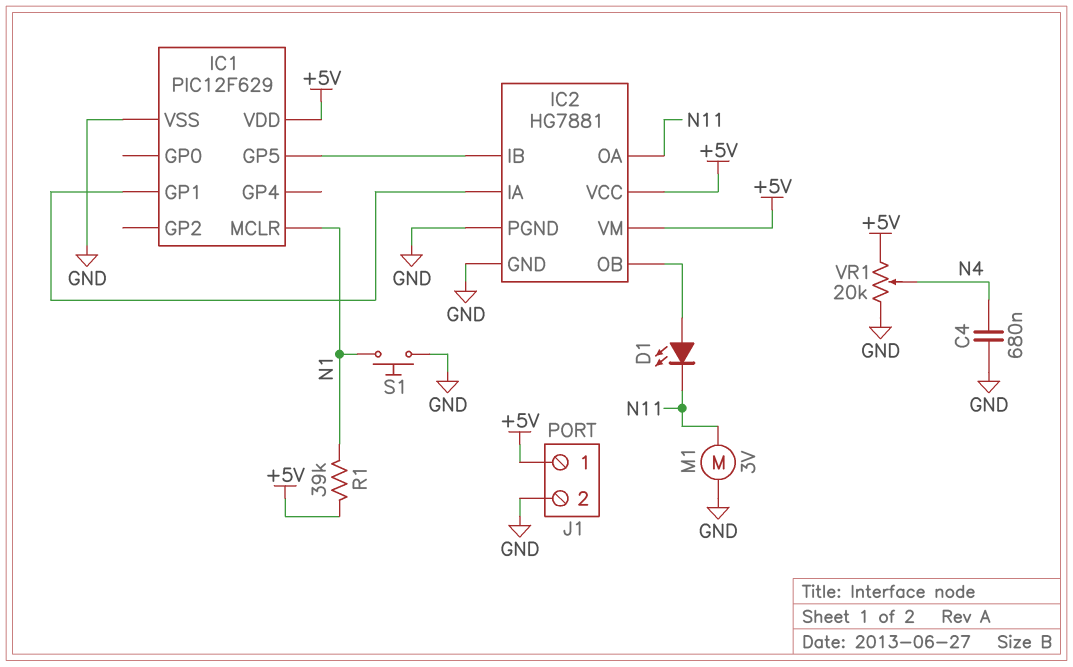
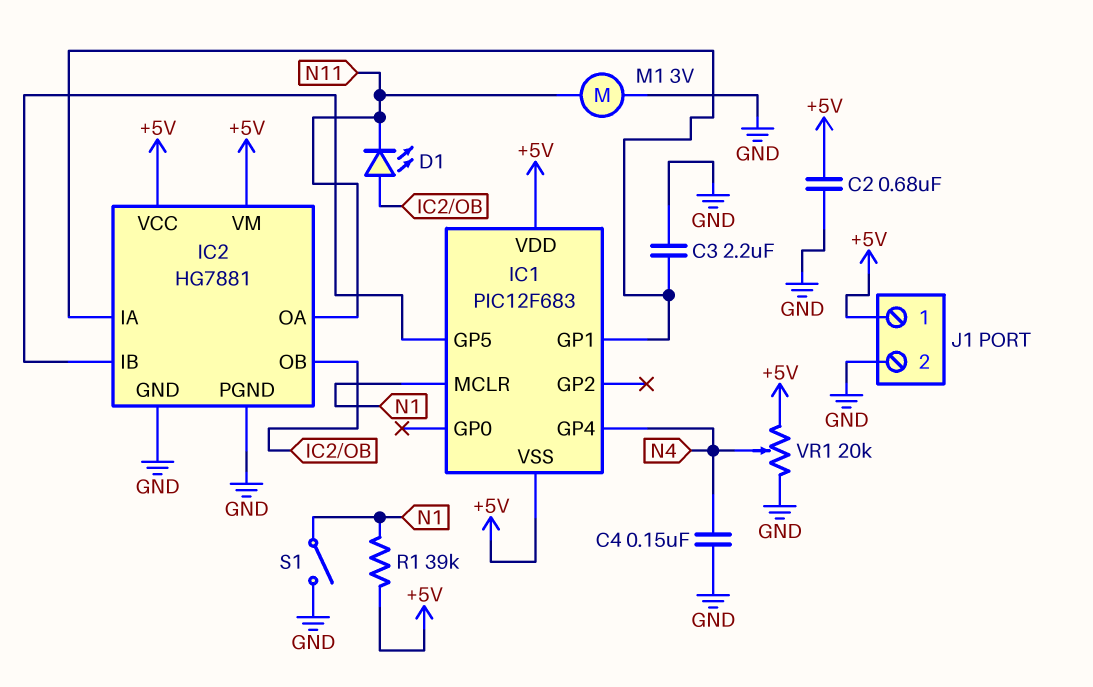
C2: none -> 680nF (+5V, GND)
C3: none -> 2.2uF (GND, IC1/GP1)
C4: 680nF (GND, N4) -> 150nF (GND, N4)
IC1: PIC12F629 -> PIC12F683
IC1 pin GP4: none -> N4
IC1 pin VSS: GND -> +5V
S1: button (GND, N1) -> switch (GND, N1)

